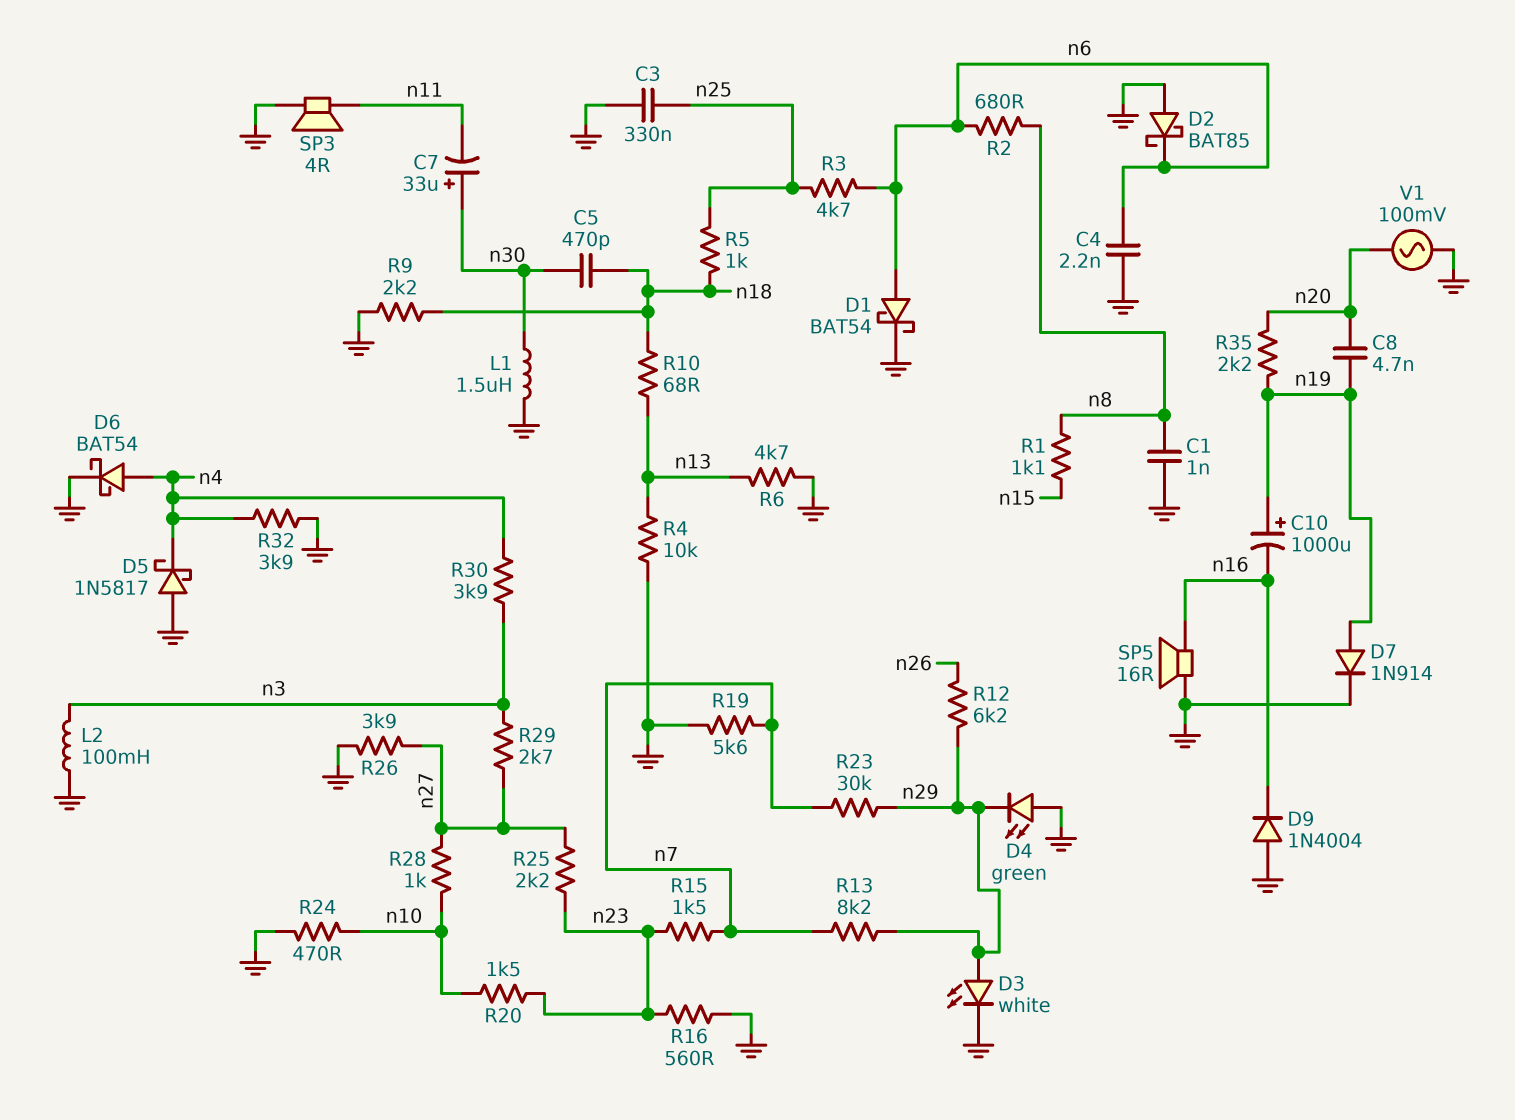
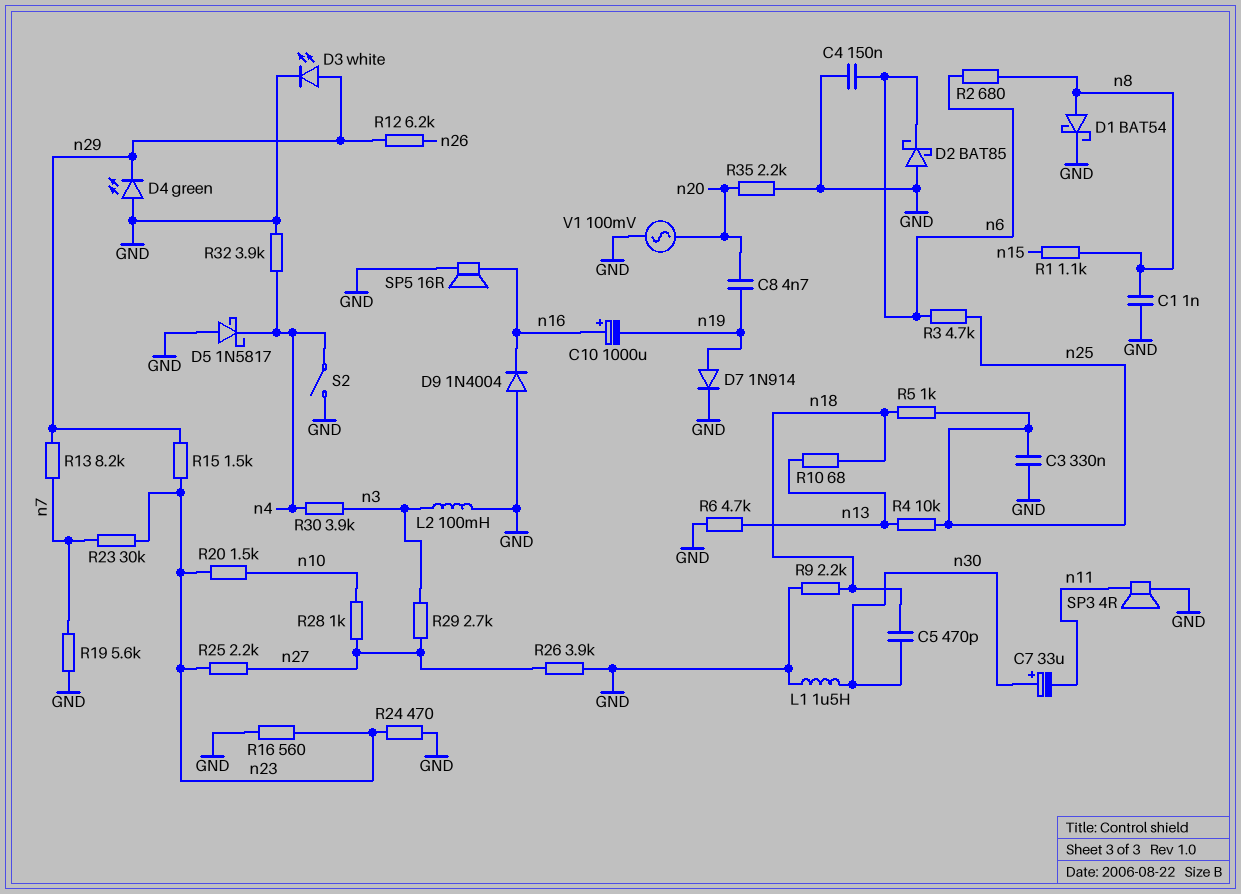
C4: 2.2nF (GND, n6) -> 150nF (GND, n6)
C10: 1000uF (plus n19, minus n16) -> 1000uF (plus n16, minus n19)
D1: schottky BAT54 (A n6, K GND) -> schottky BAT54 (A n8, K GND)
D6: schottky BAT54 (A n4, K GND) -> none
R4: 10k (GND, n13) -> 10k (n13, n25)
R15: 1.5k (n7, n23) -> 1.5k (n23, n29)
R23: 30k (n7, n29) -> 30k (n7, n23)
R24: 470 (GND, n10) -> 470 (GND, n23)
R35: 2.2k (n19, n20) -> 2.2k (GND, n20)
S2: none -> switch (GND, n4)

